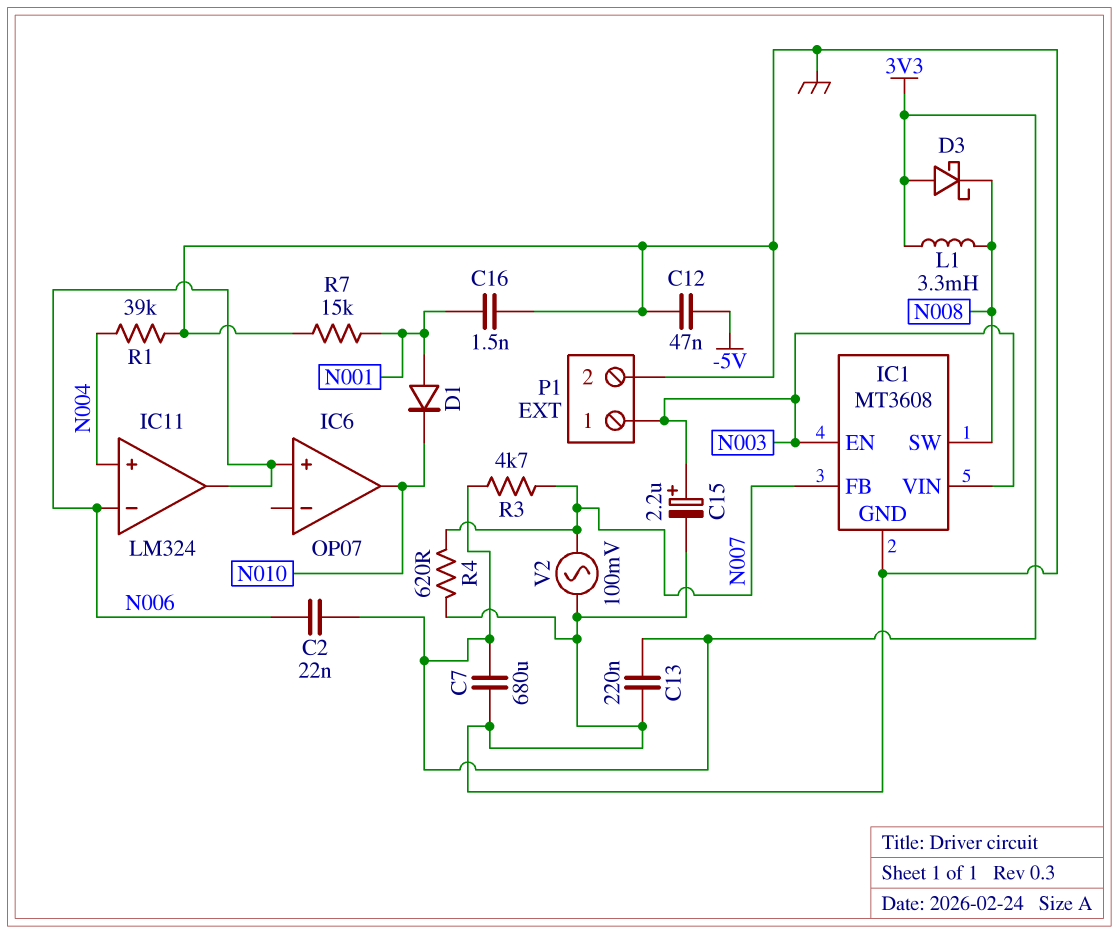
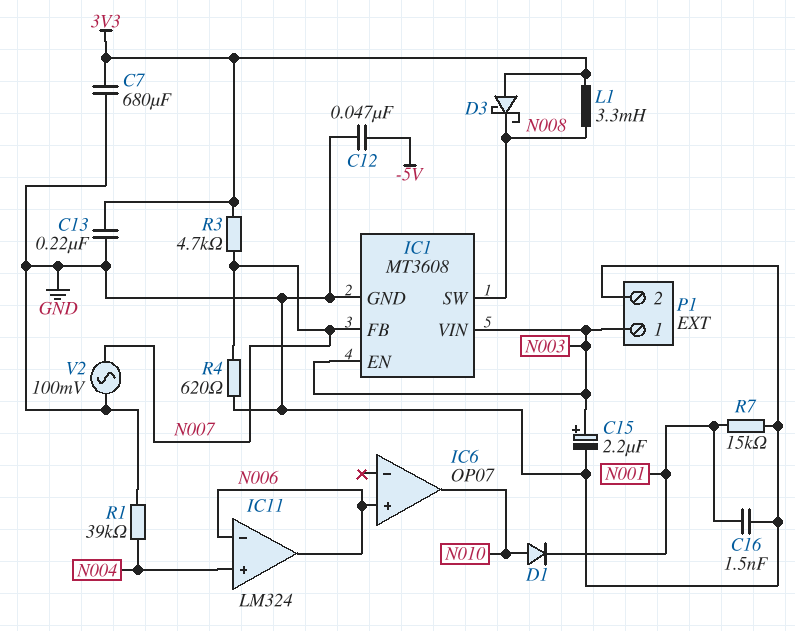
C2: 22nF (3V3, N006) -> none
D1: diode (A N001, K N010) -> diode (A N010, K N001)

